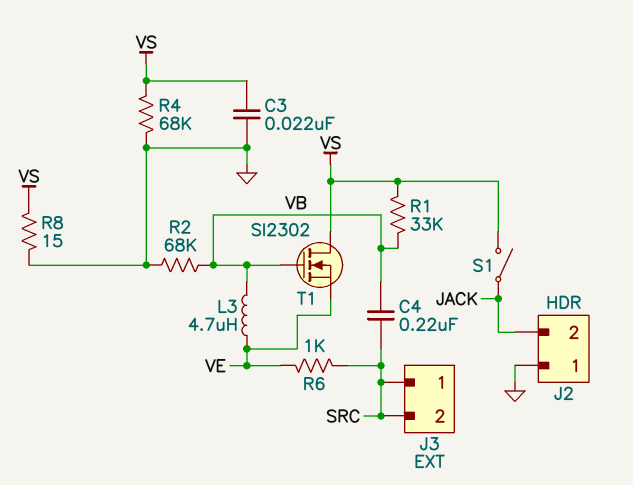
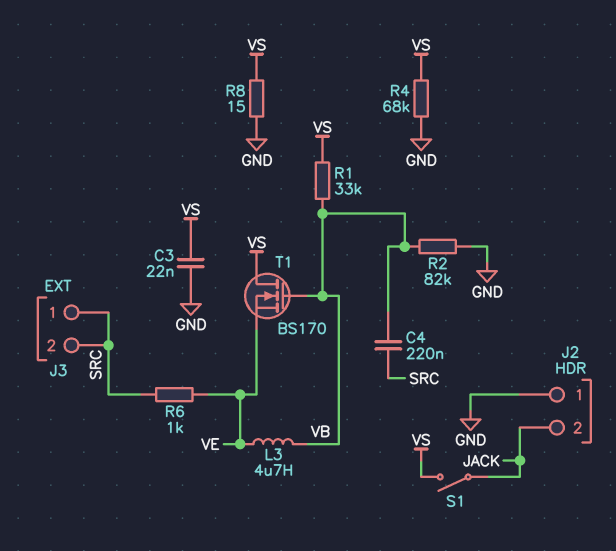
R2: 68k (GND, VB) -> 82k (GND, VB)
T1: NMOS SI2302 (G VB, D VS, S VE) -> NMOS BS170 (G VB, D VS, S VE)

